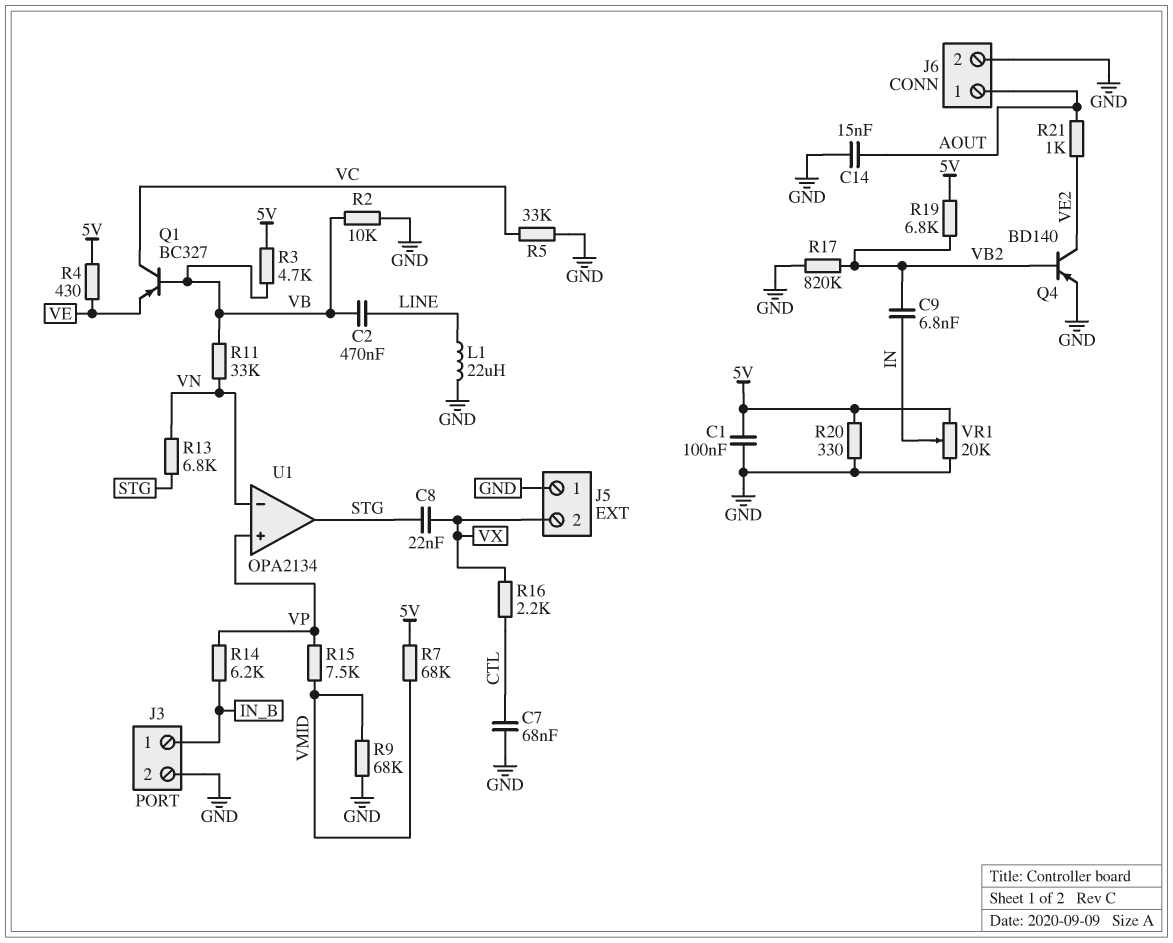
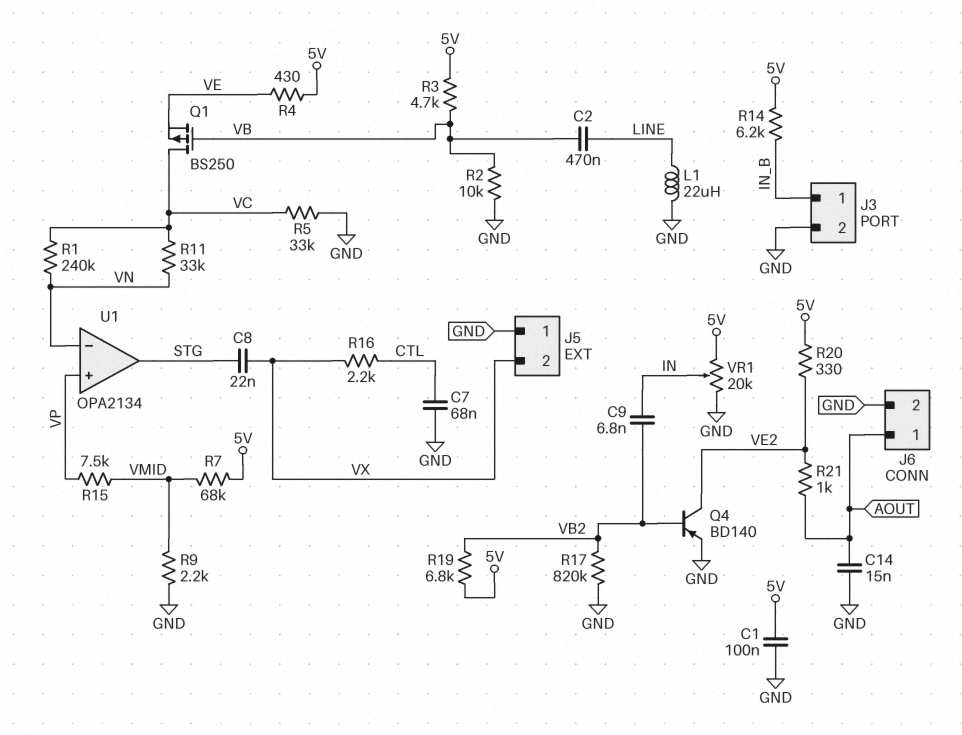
Q1: PNP BC327 (B VB, C VC, E VE) -> PMOS BS250 (G VB, D VC, S VE)
R1: none -> 240k (VC, VN)
R9: 68k (GND, VMID) -> 2.2k (GND, VMID)
R11: 33k (VB, VN) -> 33k (VC, VN)
R13: 6.8k (STG, VN) -> none
R14: 6.2k (IN_B, VP) -> 6.2k (5V, IN_B)
R20: 330 (5V, GND) -> 330 (5V, VE2)

